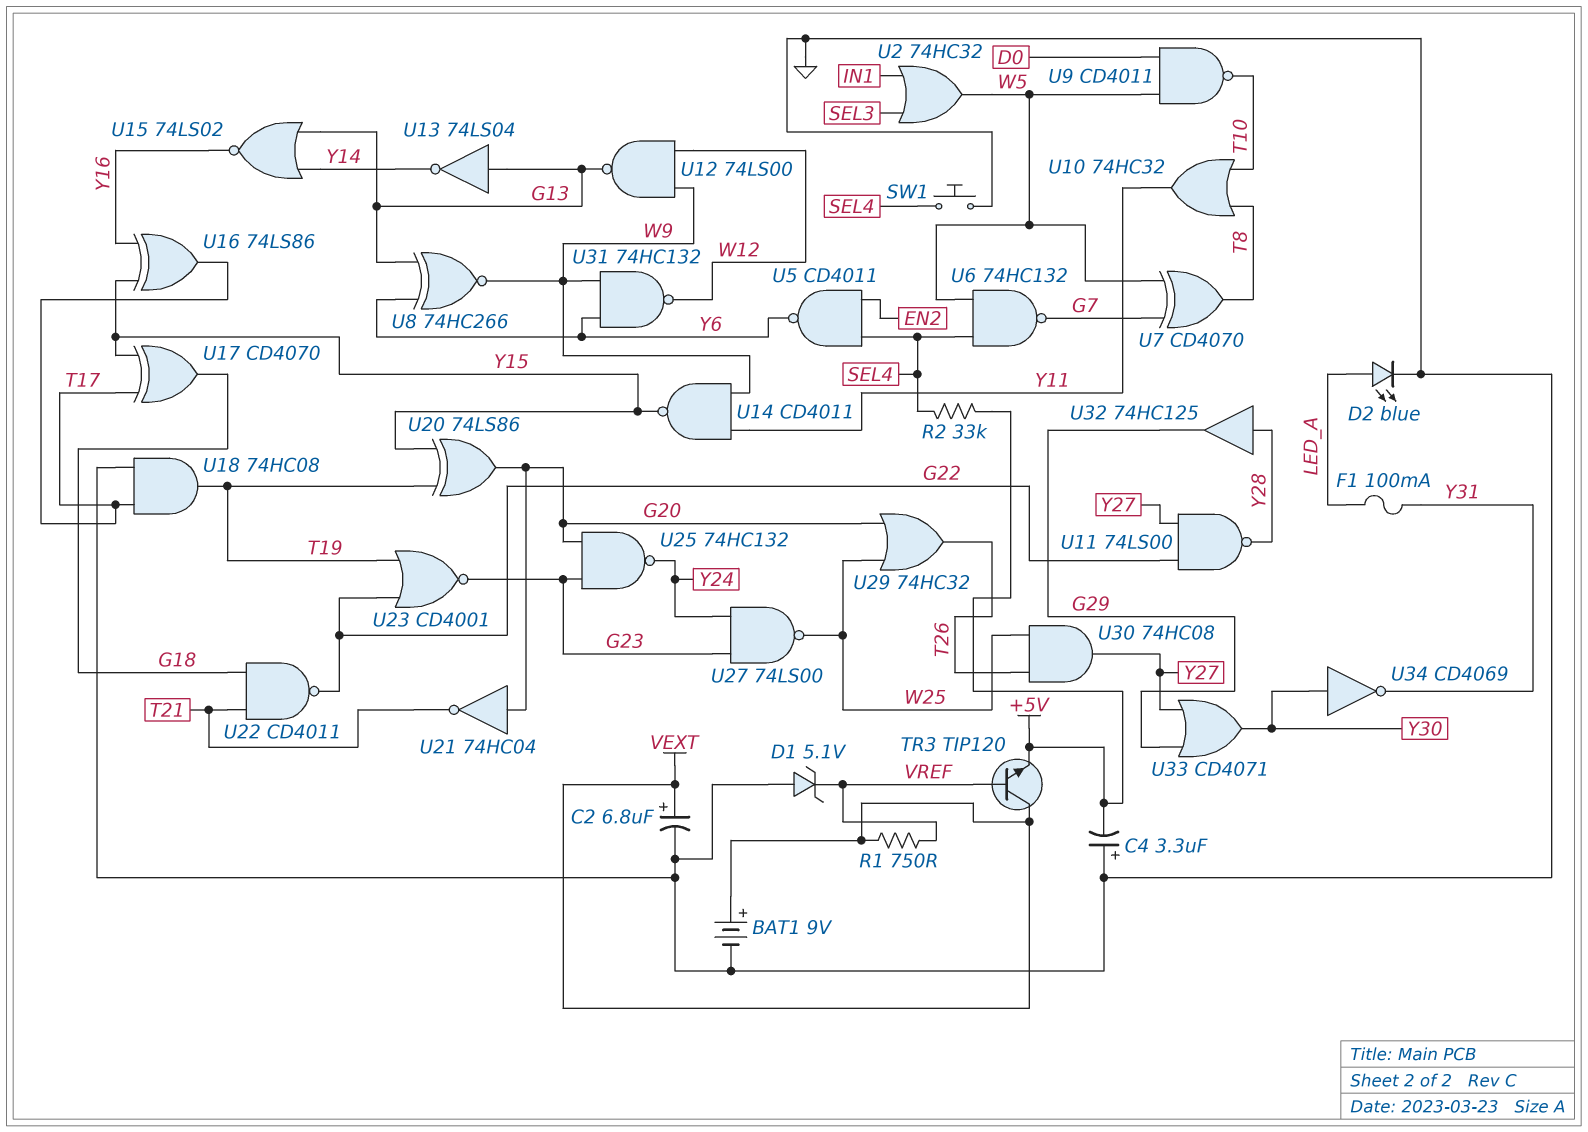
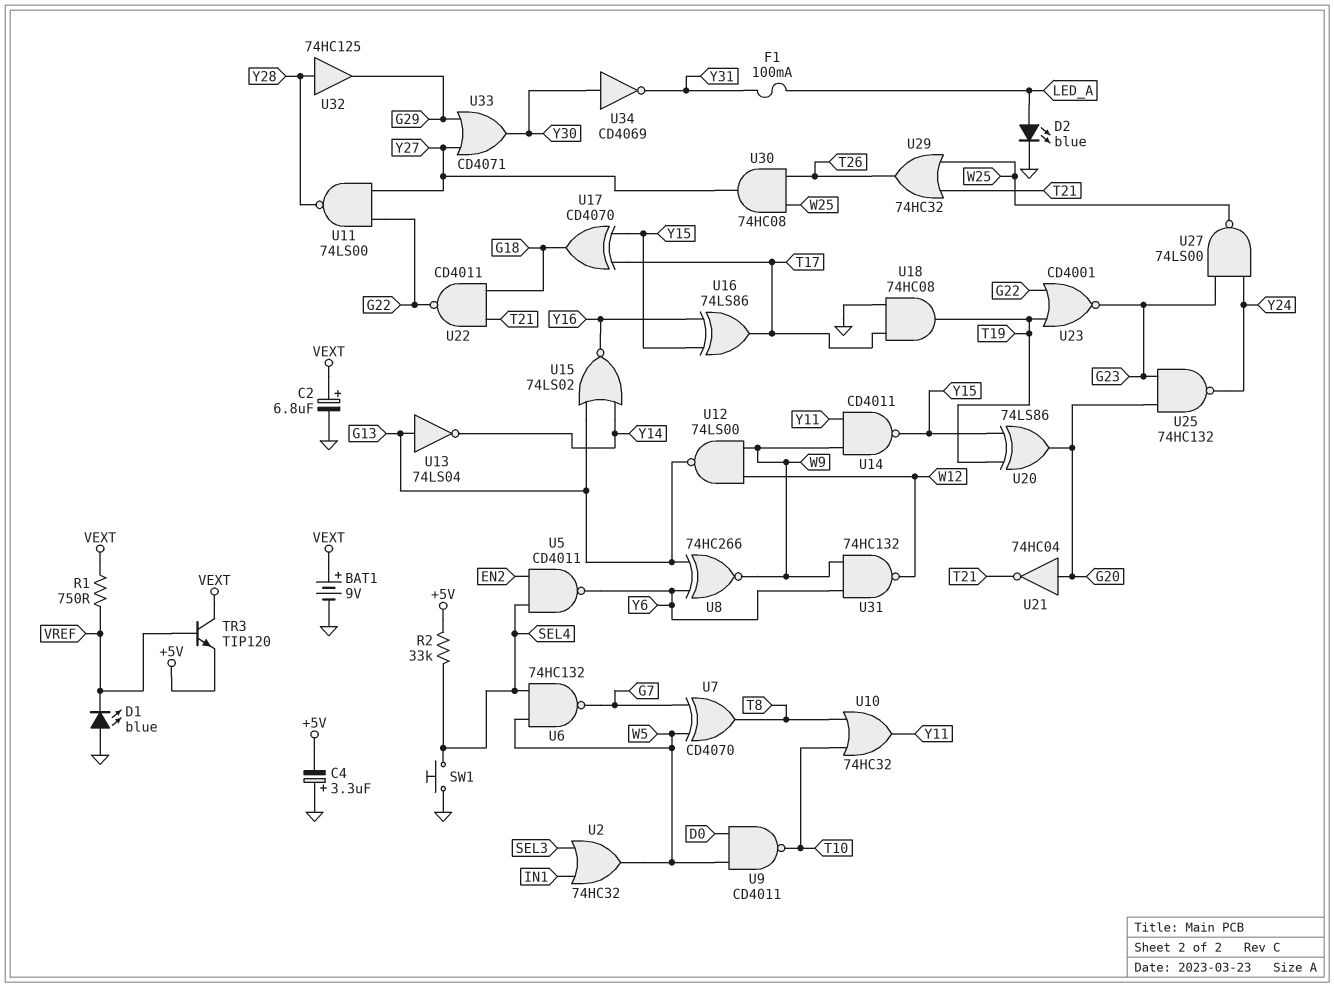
D1: zener 5.1V (A GND, K VREF) -> LED blue (A GND, K VREF)
U29: OR 74HC32 (in G20, in W25, out T26) -> OR 74HC32 (in T21, in W25, out T26)

